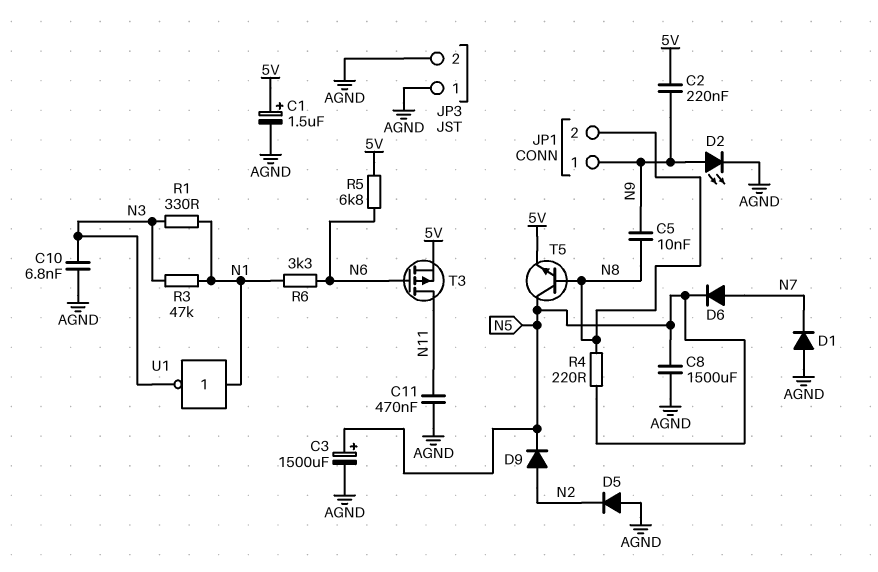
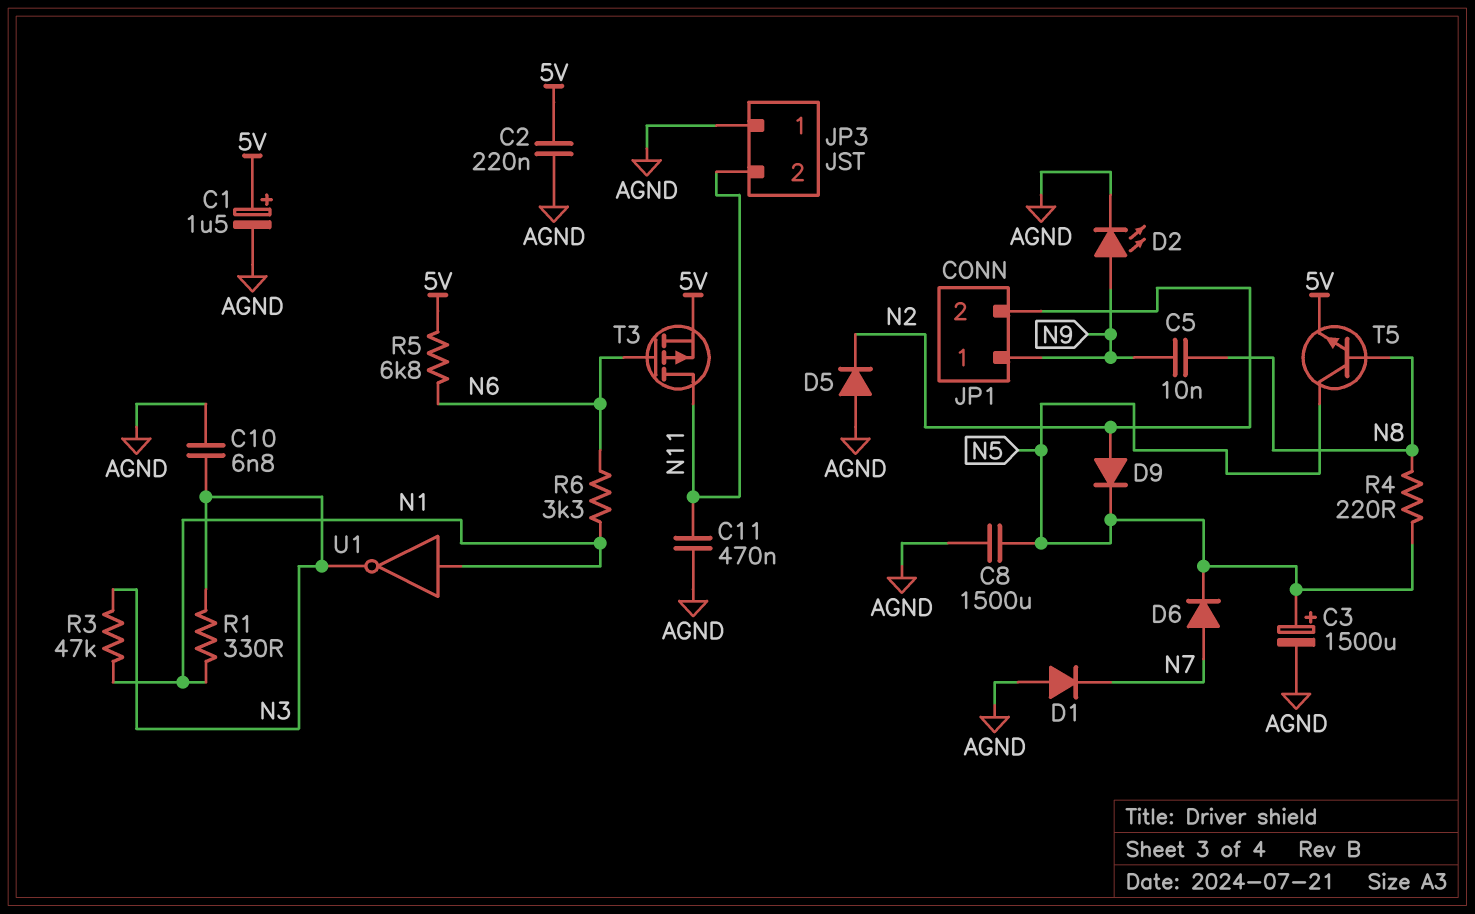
C2: 220nF (5V, N9) -> 220nF (5V, AGND)
JP1 pin 2: N8 -> N2
JP3 pin 2: AGND -> N11

